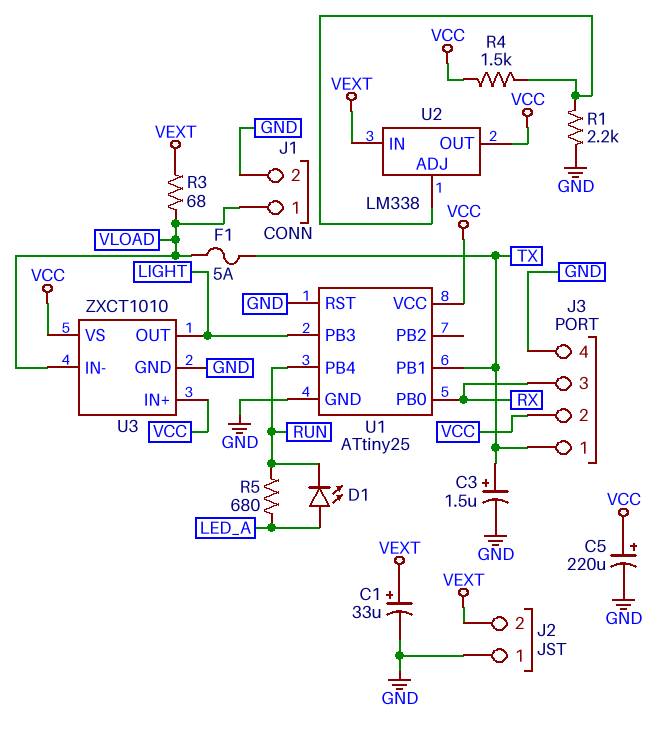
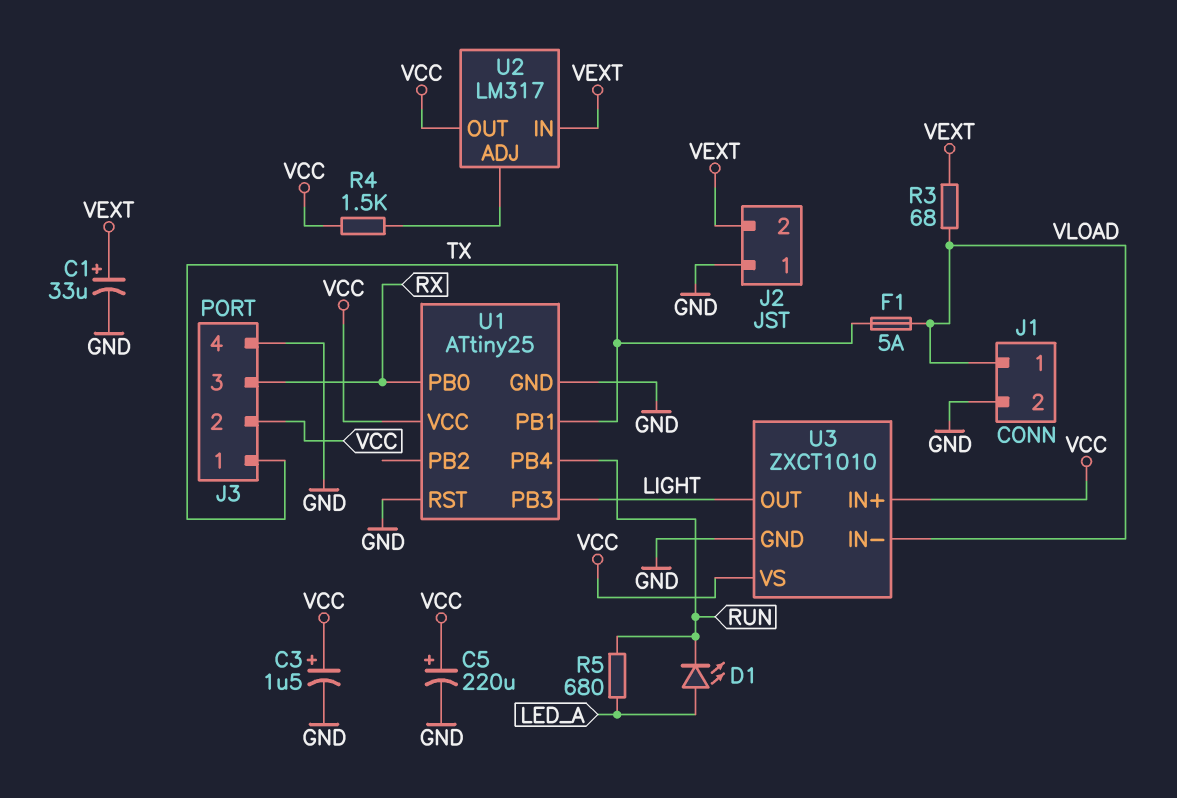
C3: 1.5uF (plus TX, minus GND) -> 1.5uF (plus VCC, minus GND)
R1: 2.2k (GND, U2/ADJ) -> none
U2: LM338 -> LM317

